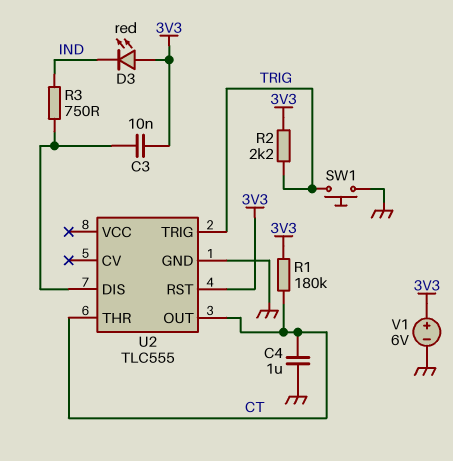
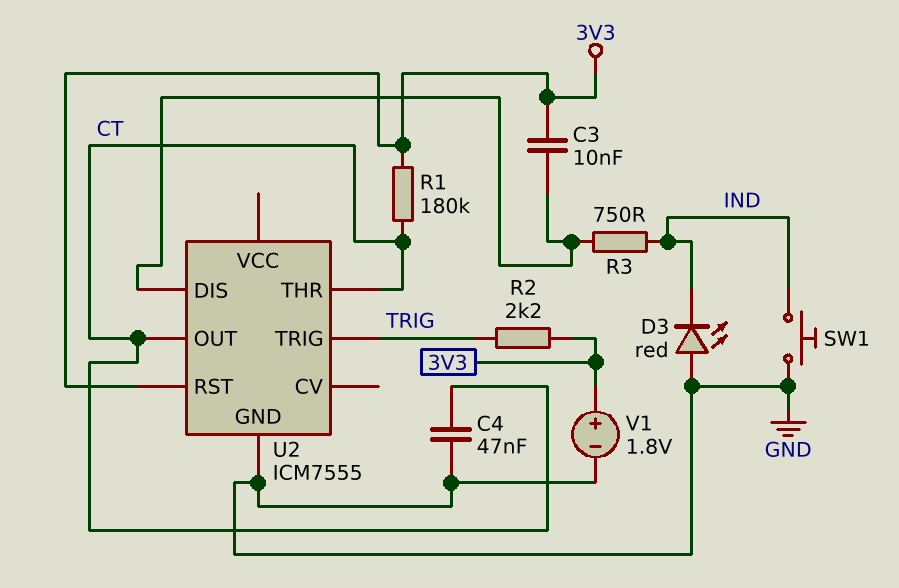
C4: 1uF (CT, GND) -> 47nF (CT, GND)
D3: LED red (A 3V3, K IND) -> LED red (A GND, K IND)
SW1: button (GND, TRIG) -> button (GND, IND)
U2: TLC555 -> ICM7555
V1: 6V (plus 3V3, minus GND) -> 1.8V (plus 3V3, minus GND)

